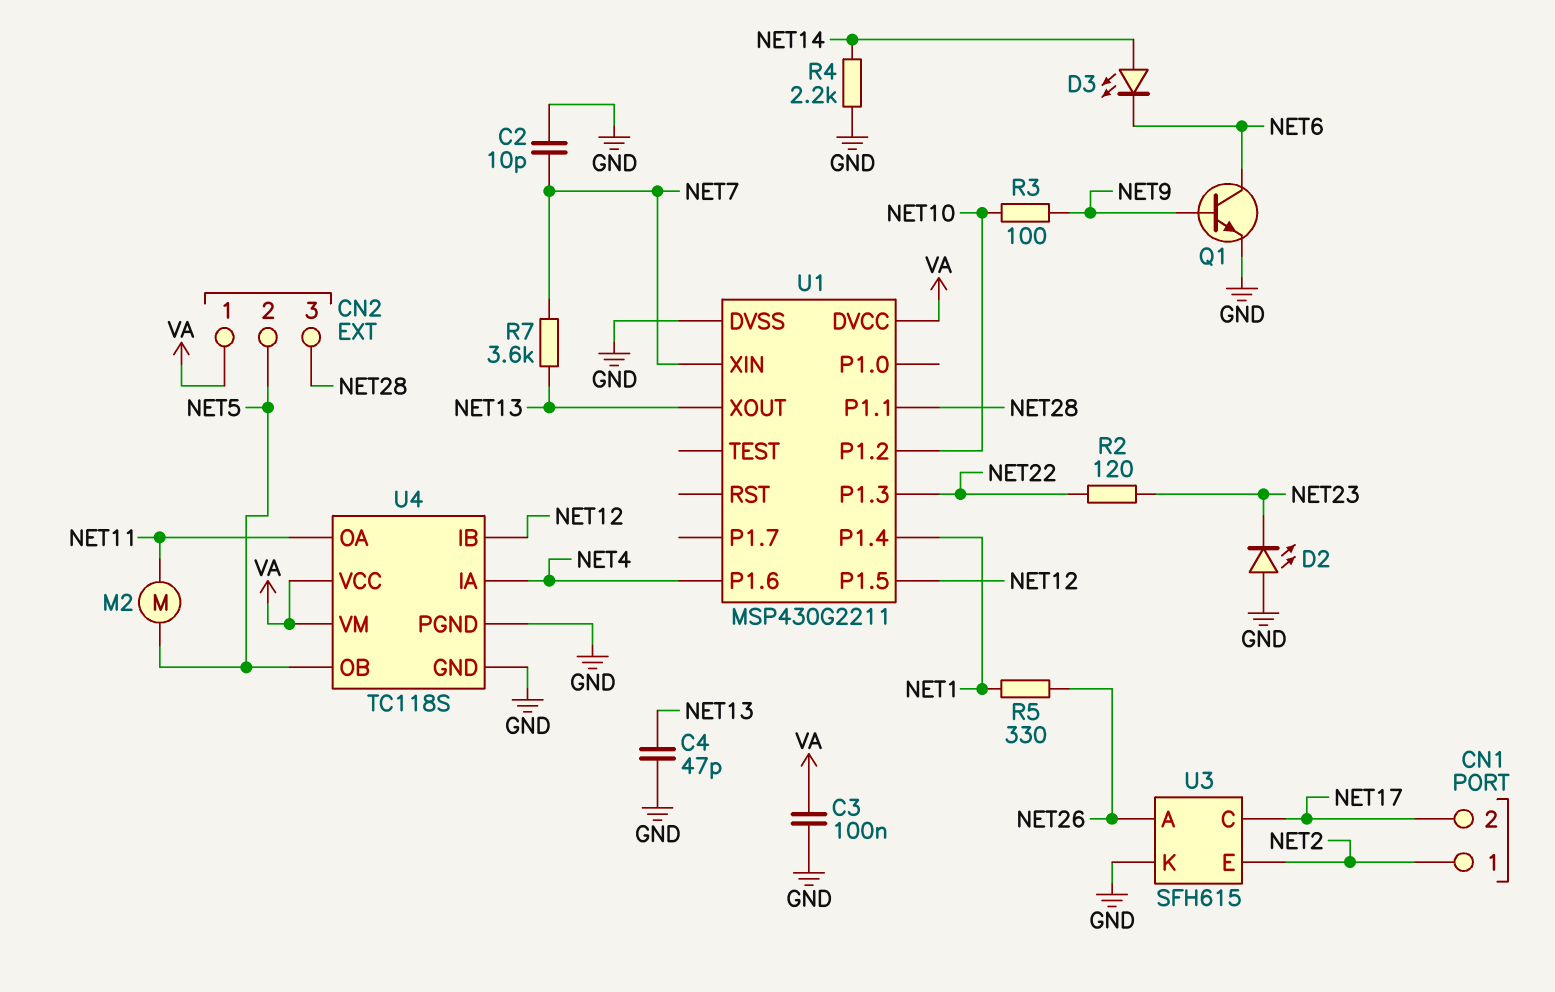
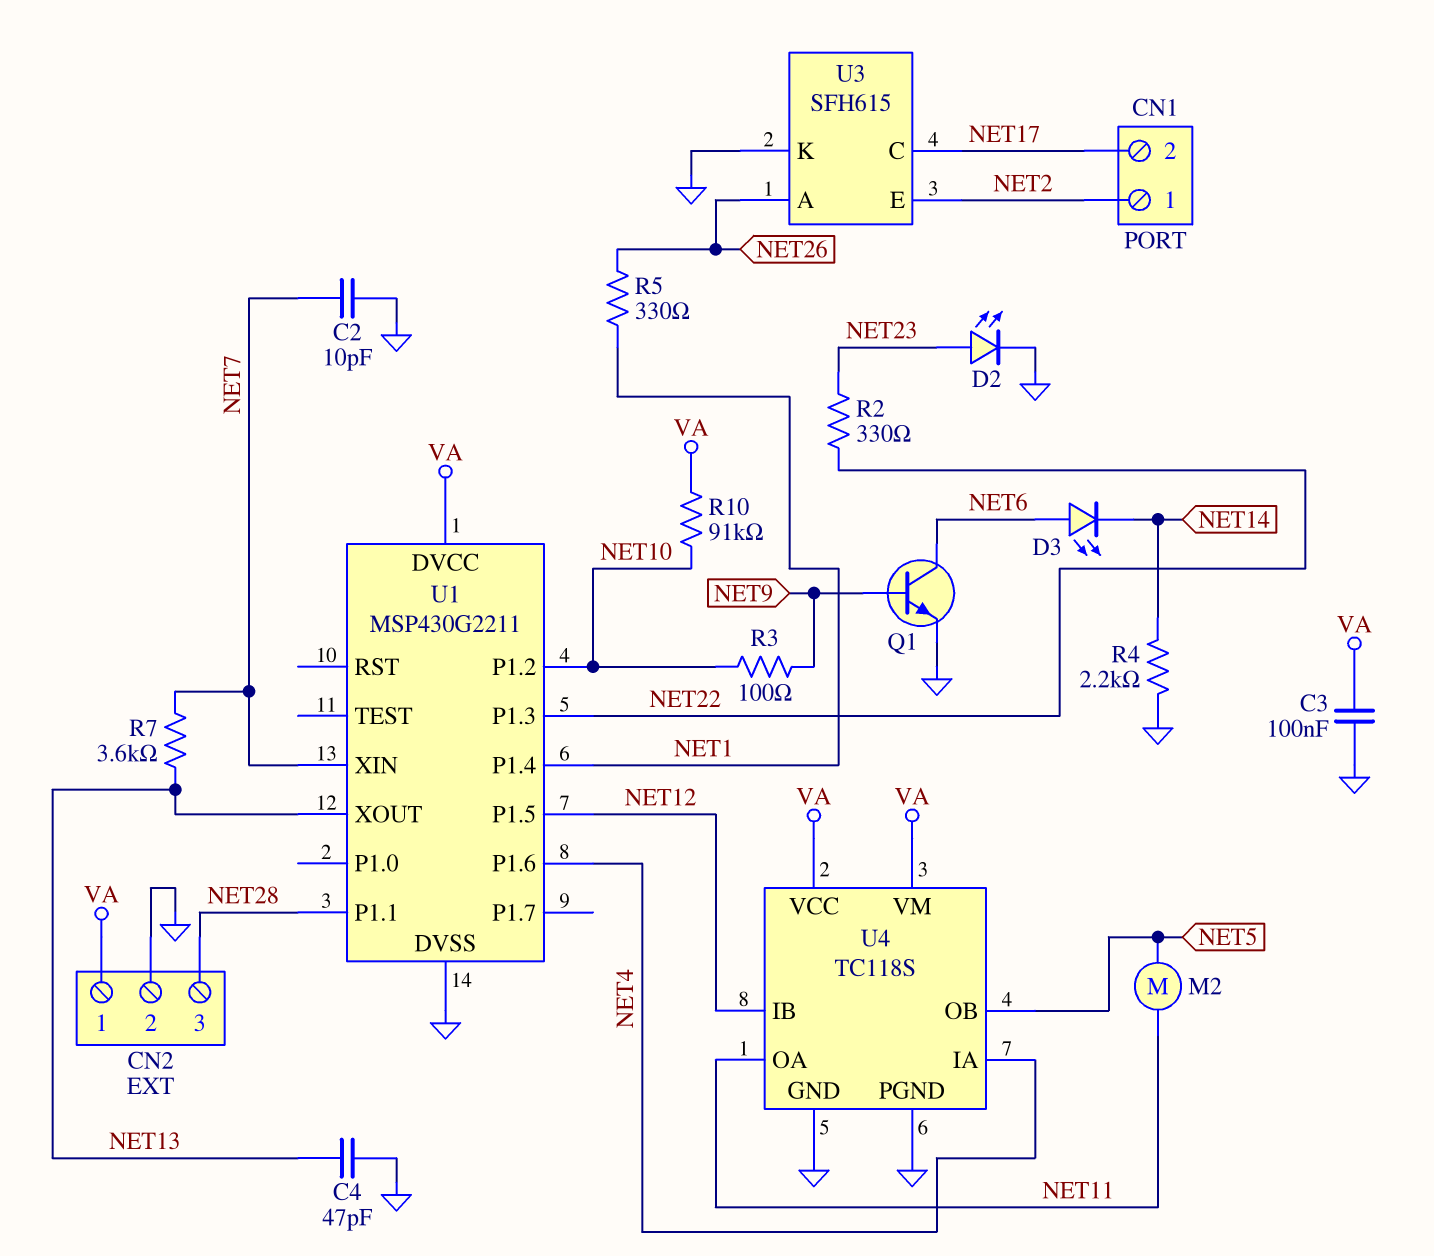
CN2 pin 2: NET5 -> GND
D2: LED (A GND, K NET23) -> LED (A NET23, K GND)
D3: LED (A NET14, K NET6) -> LED (A NET6, K NET14)
R2: 120 (NET22, NET23) -> 330 (NET22, NET23)
R10: none -> 91k (NET10, VA)

